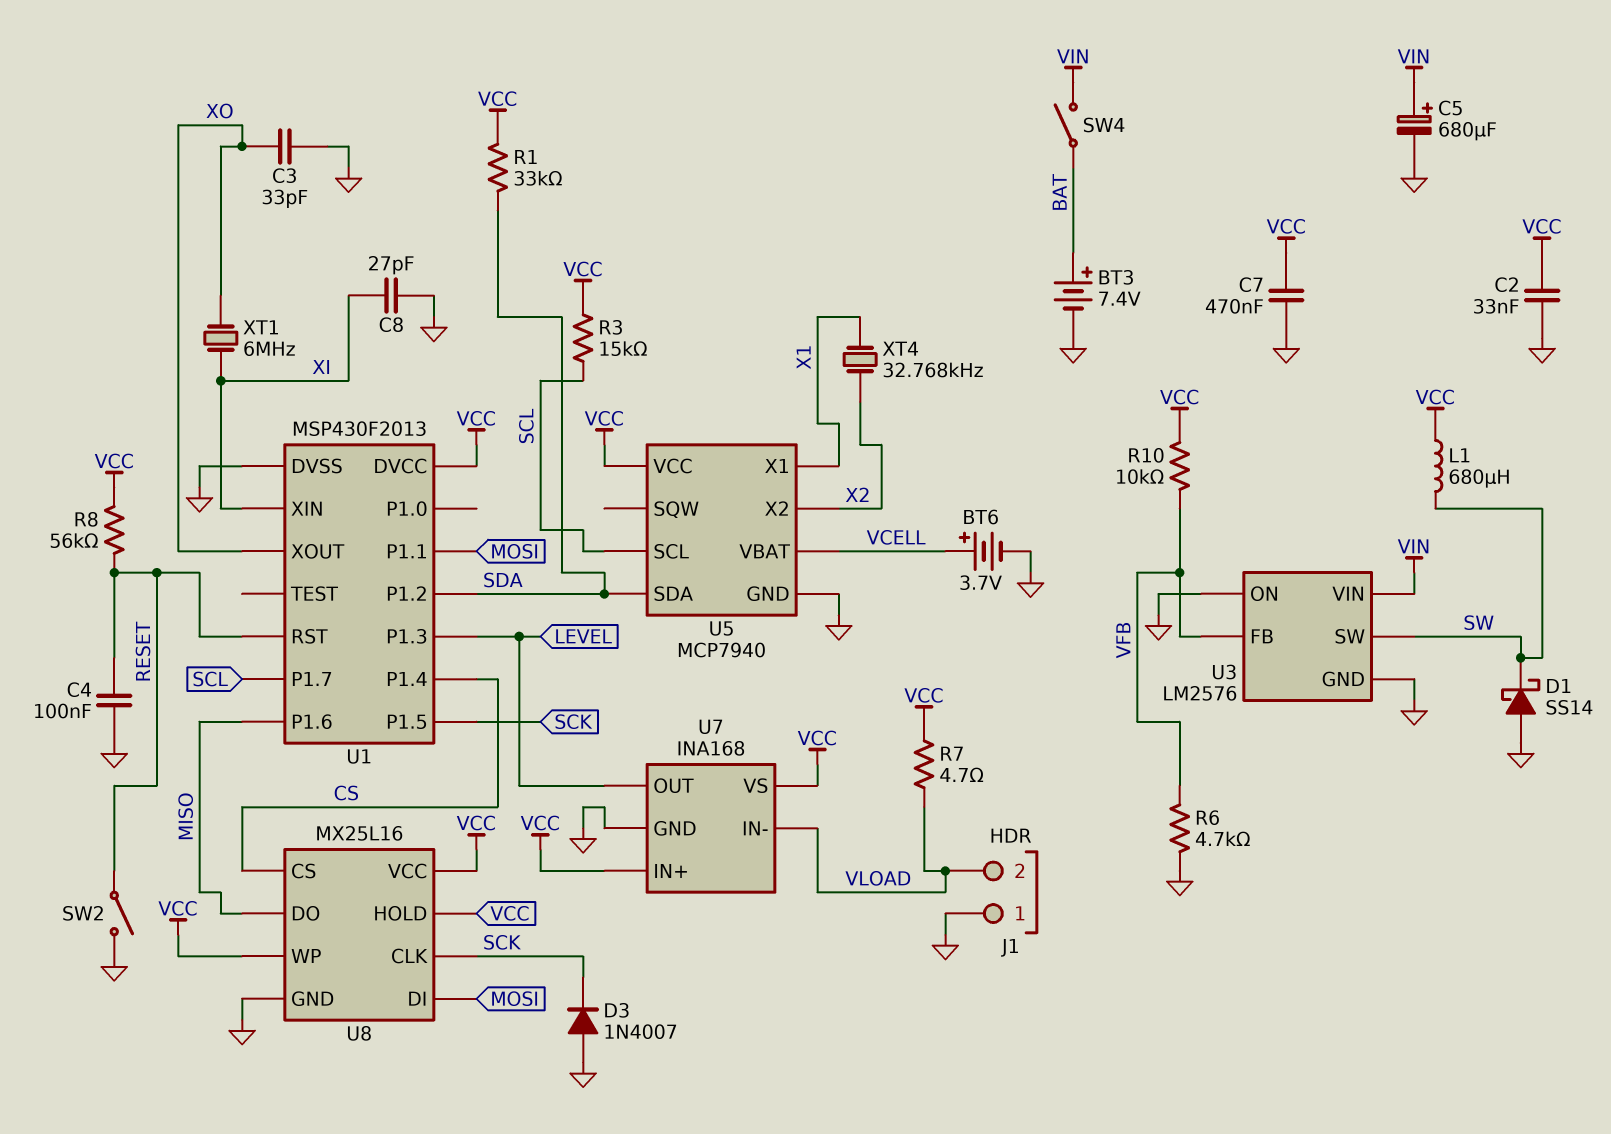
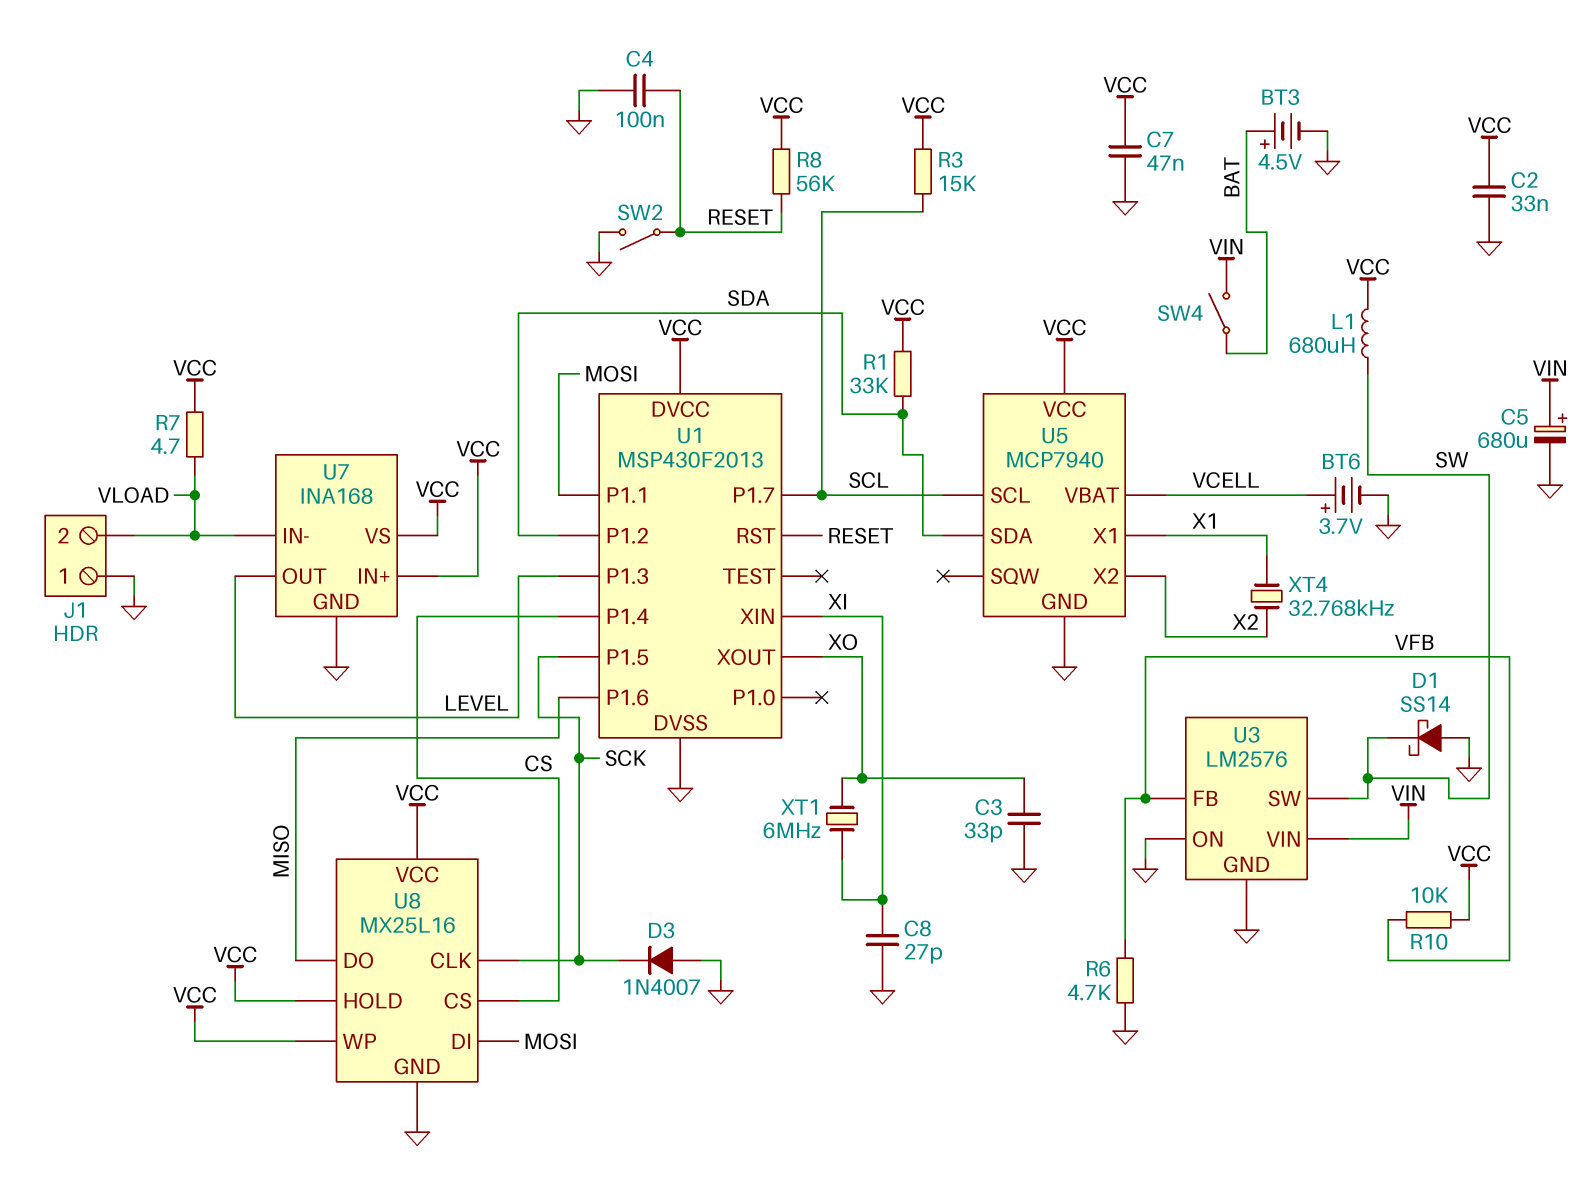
BT3: 7.4V (plus BAT, minus GND) -> 4.5V (plus BAT, minus GND)
C7: 470nF (GND, VCC) -> 47nF (GND, VCC)

